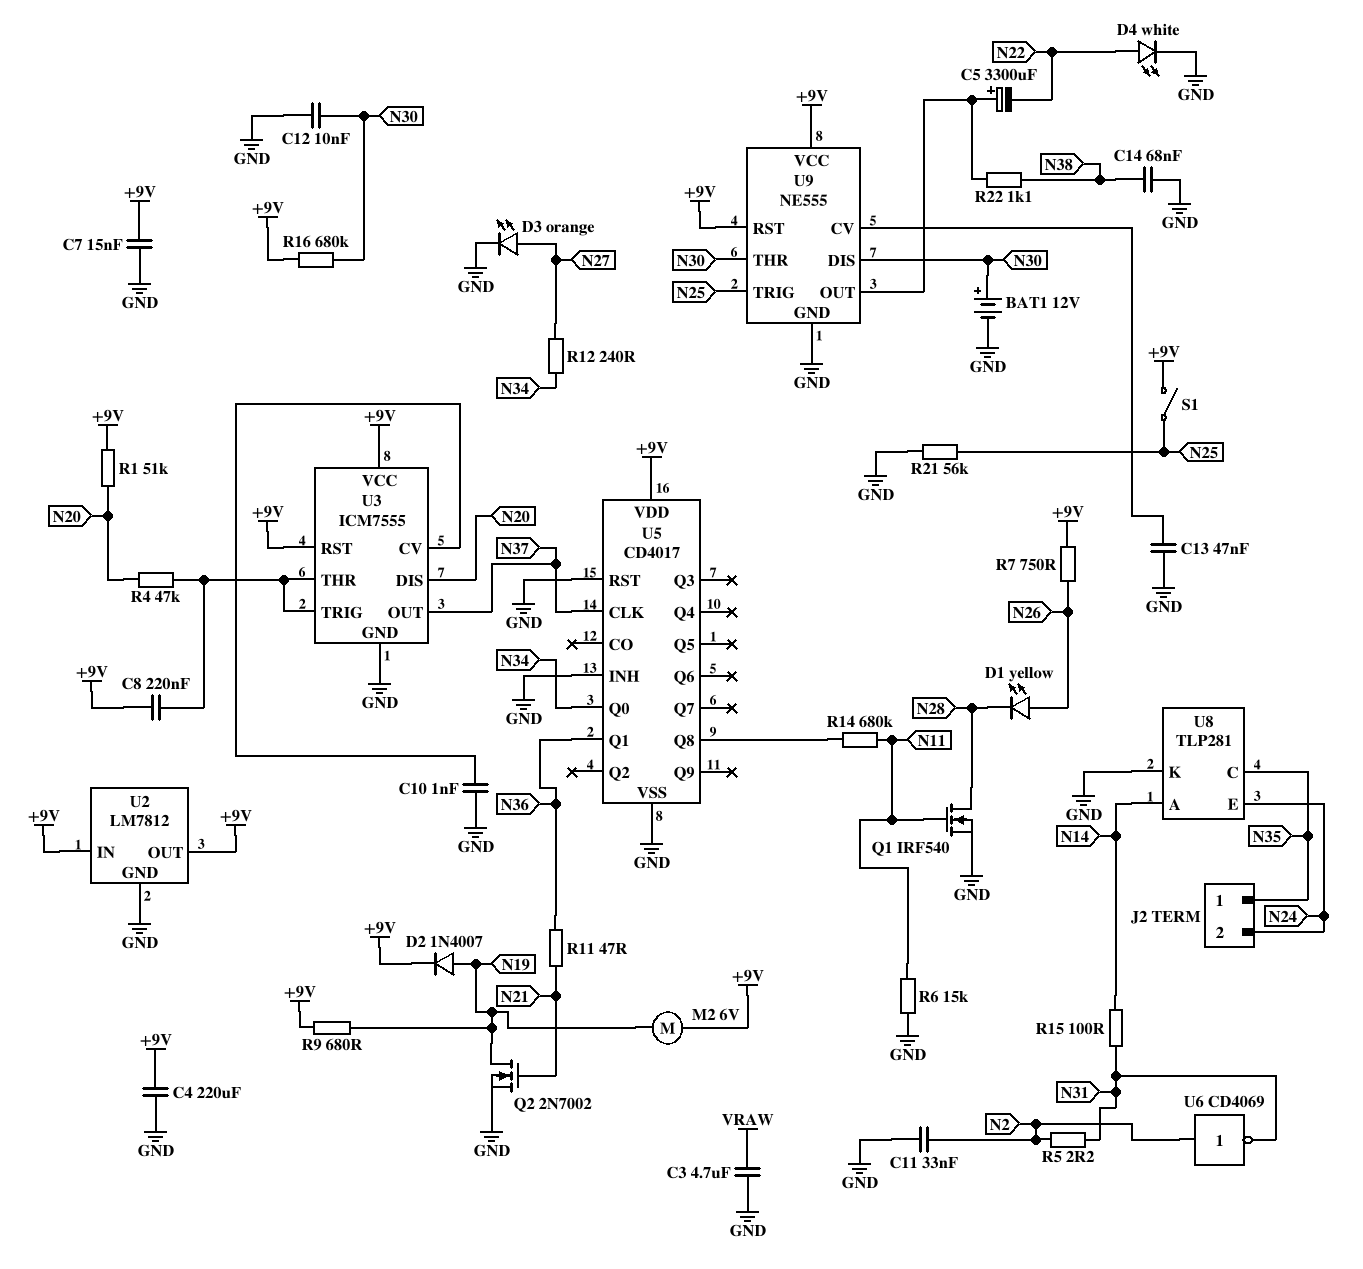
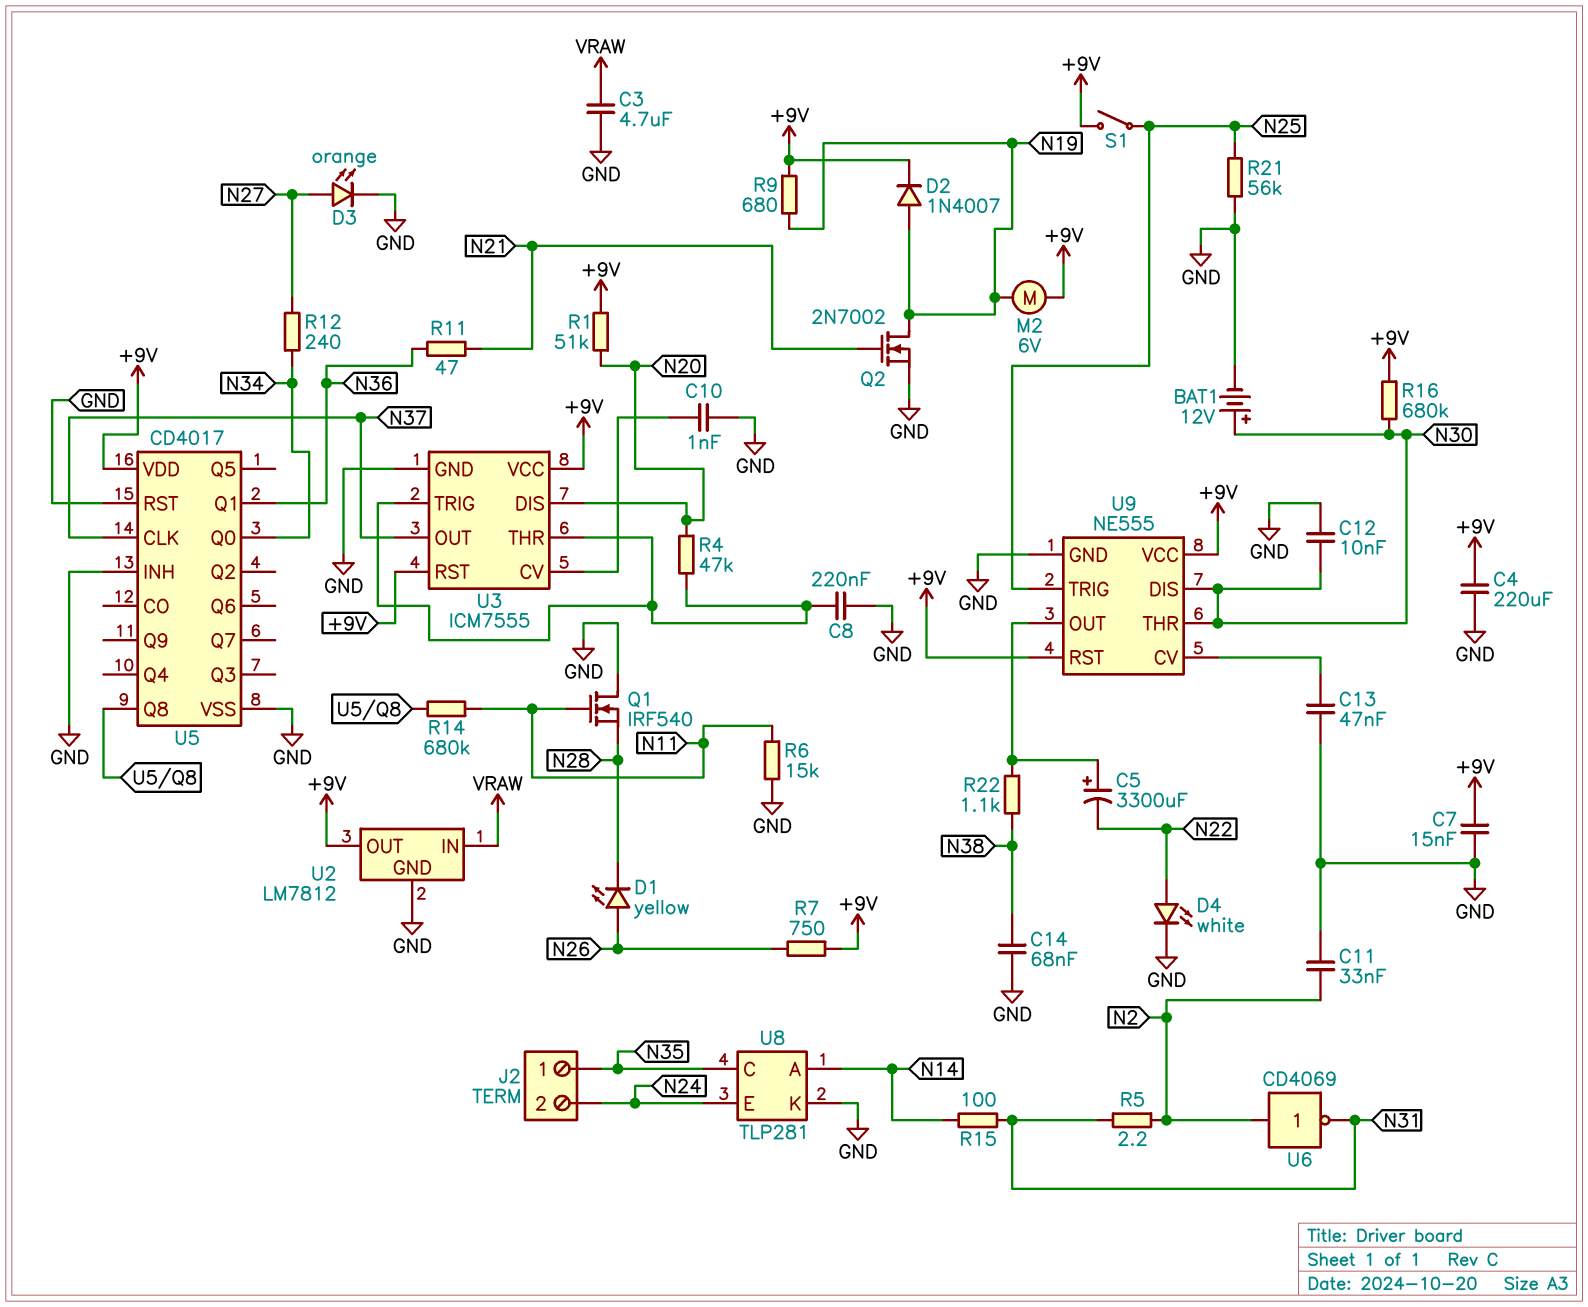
C8: 220nF (+9V, U3/THR) -> 220nF (GND, U3/THR)
Q1: NMOS IRF540 (G N11, D N28, S GND) -> NMOS IRF540 (G N11, D GND, S N28)
U2 pin IN: +9V -> VRAW

